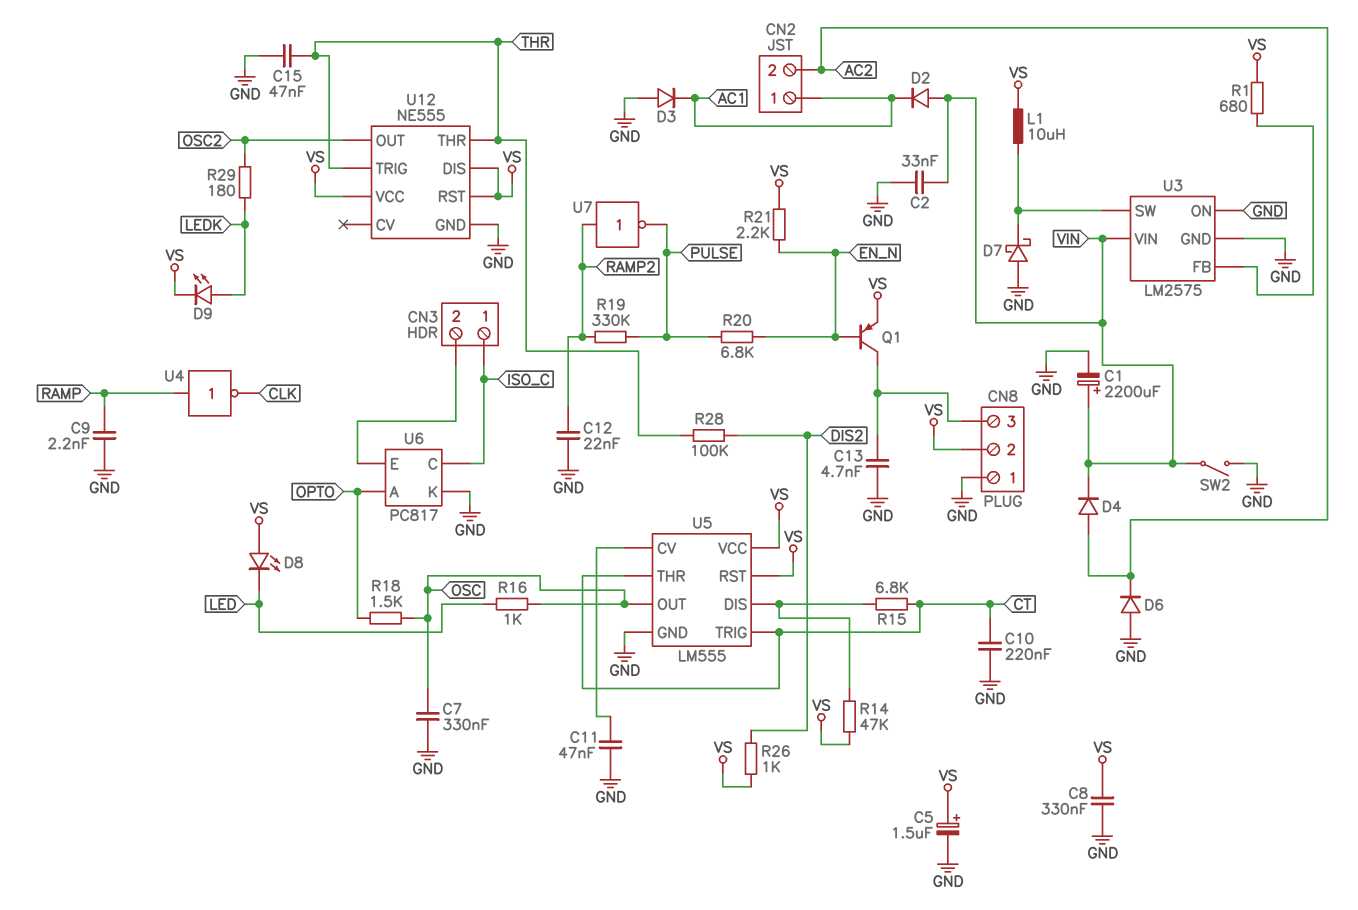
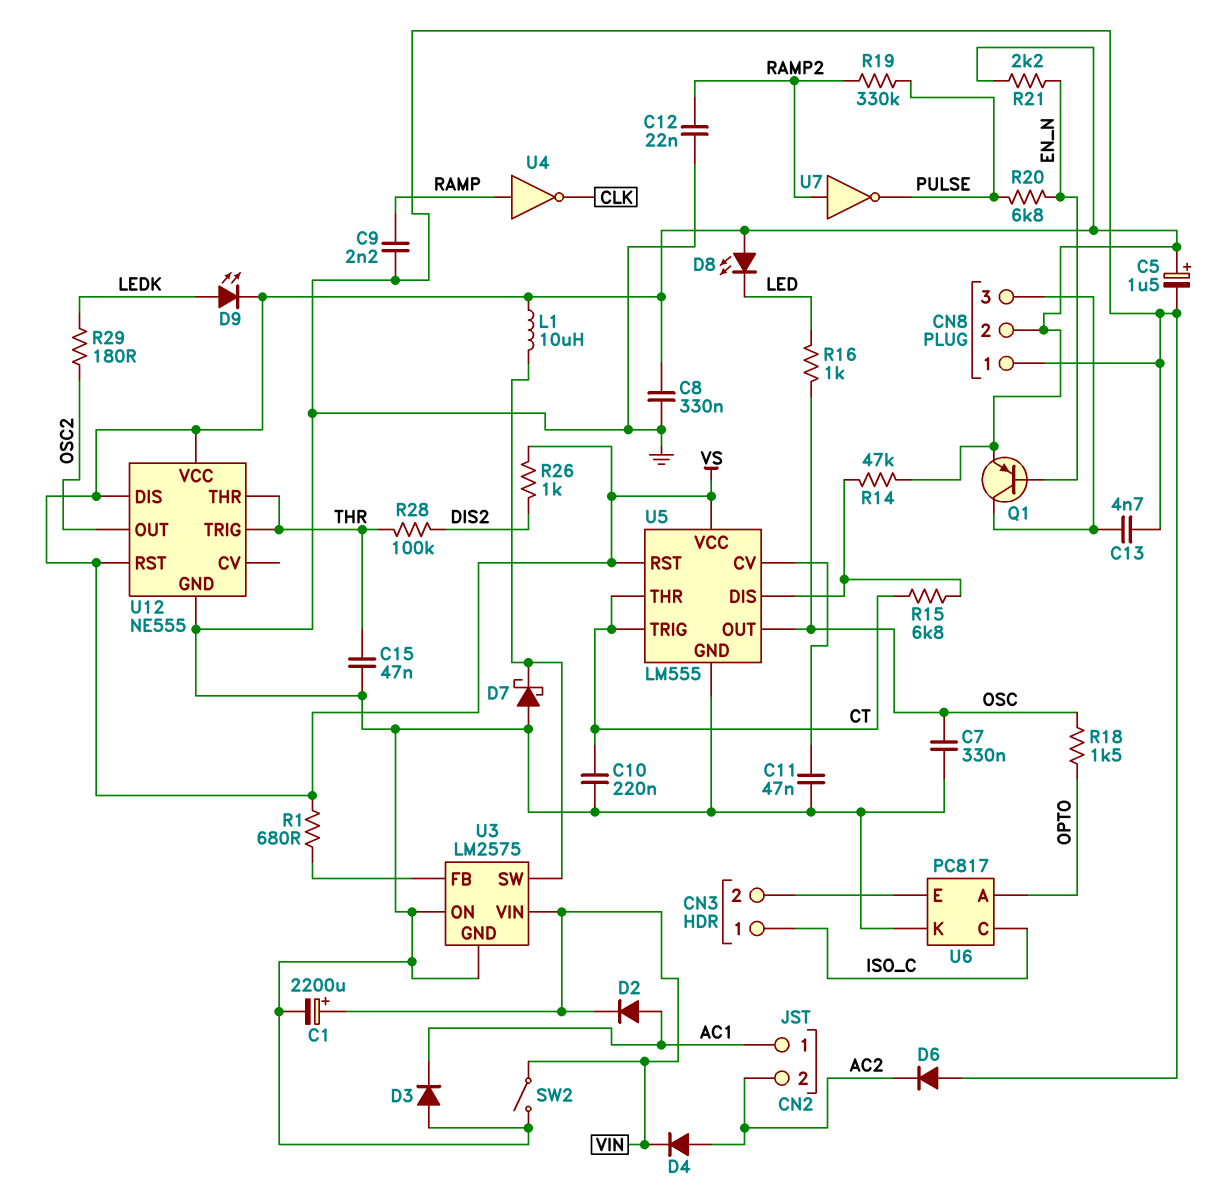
C2: 33nF (GND, VIN) -> none
D2: diode (A VIN, K AC1) -> diode (A AC1, K VIN)

